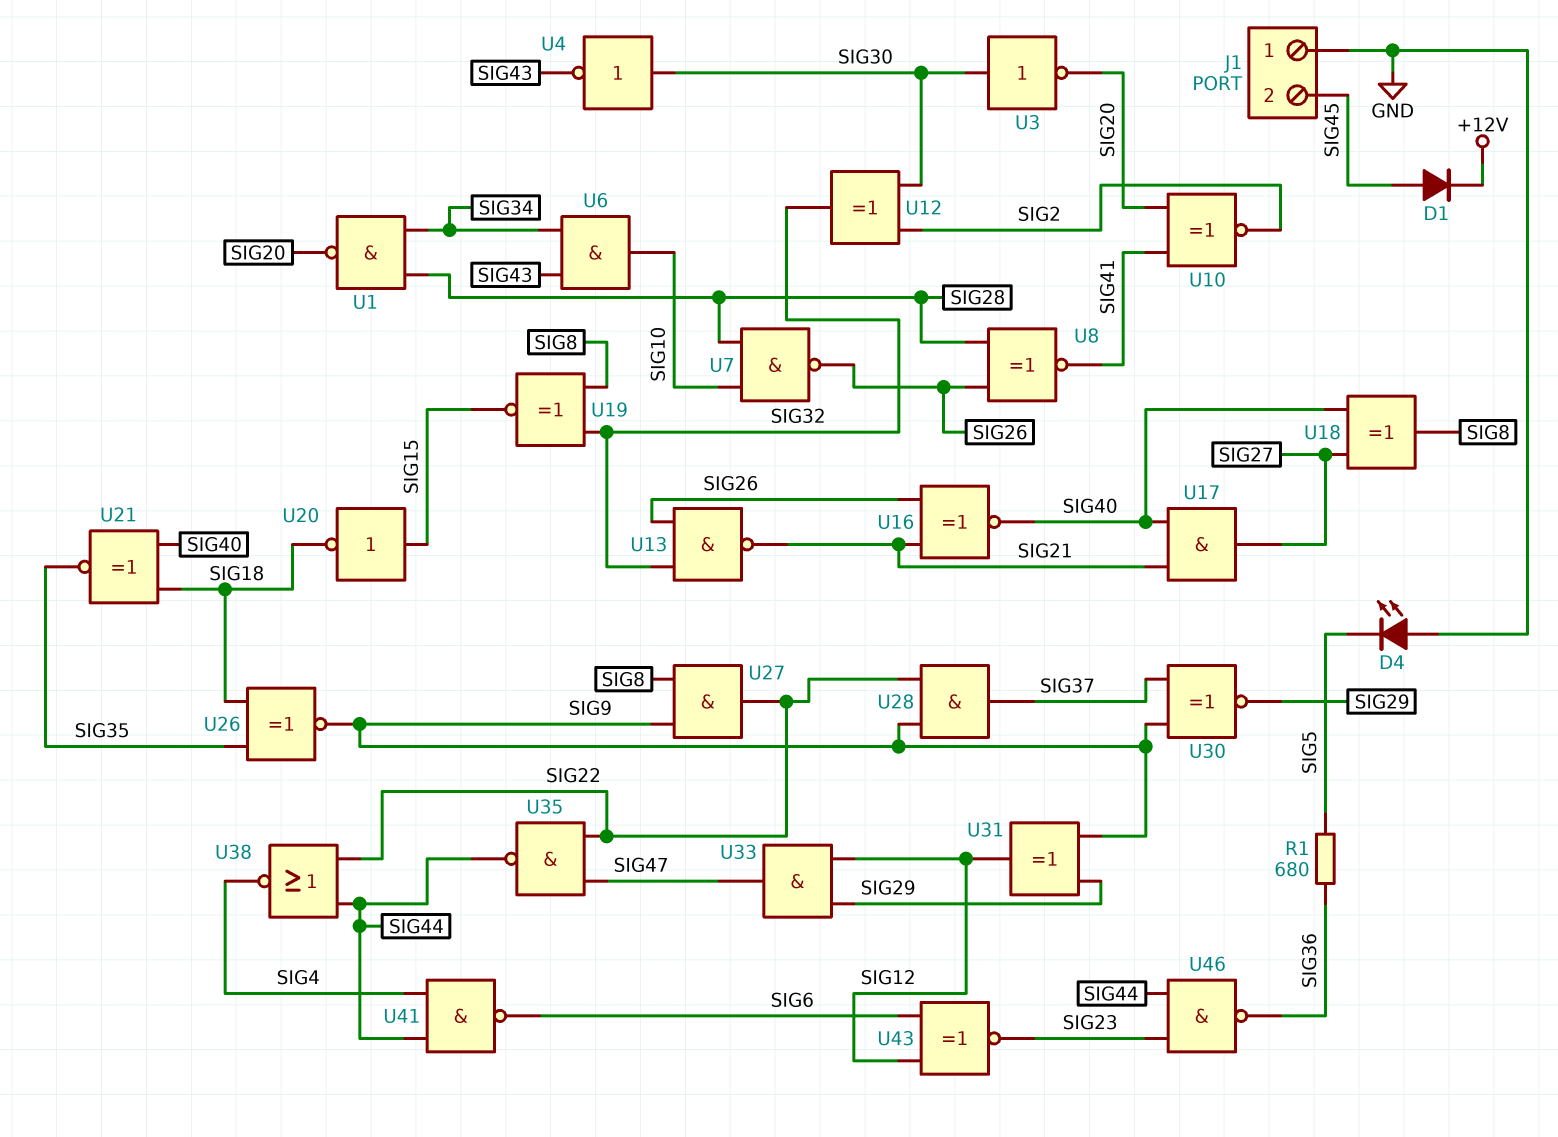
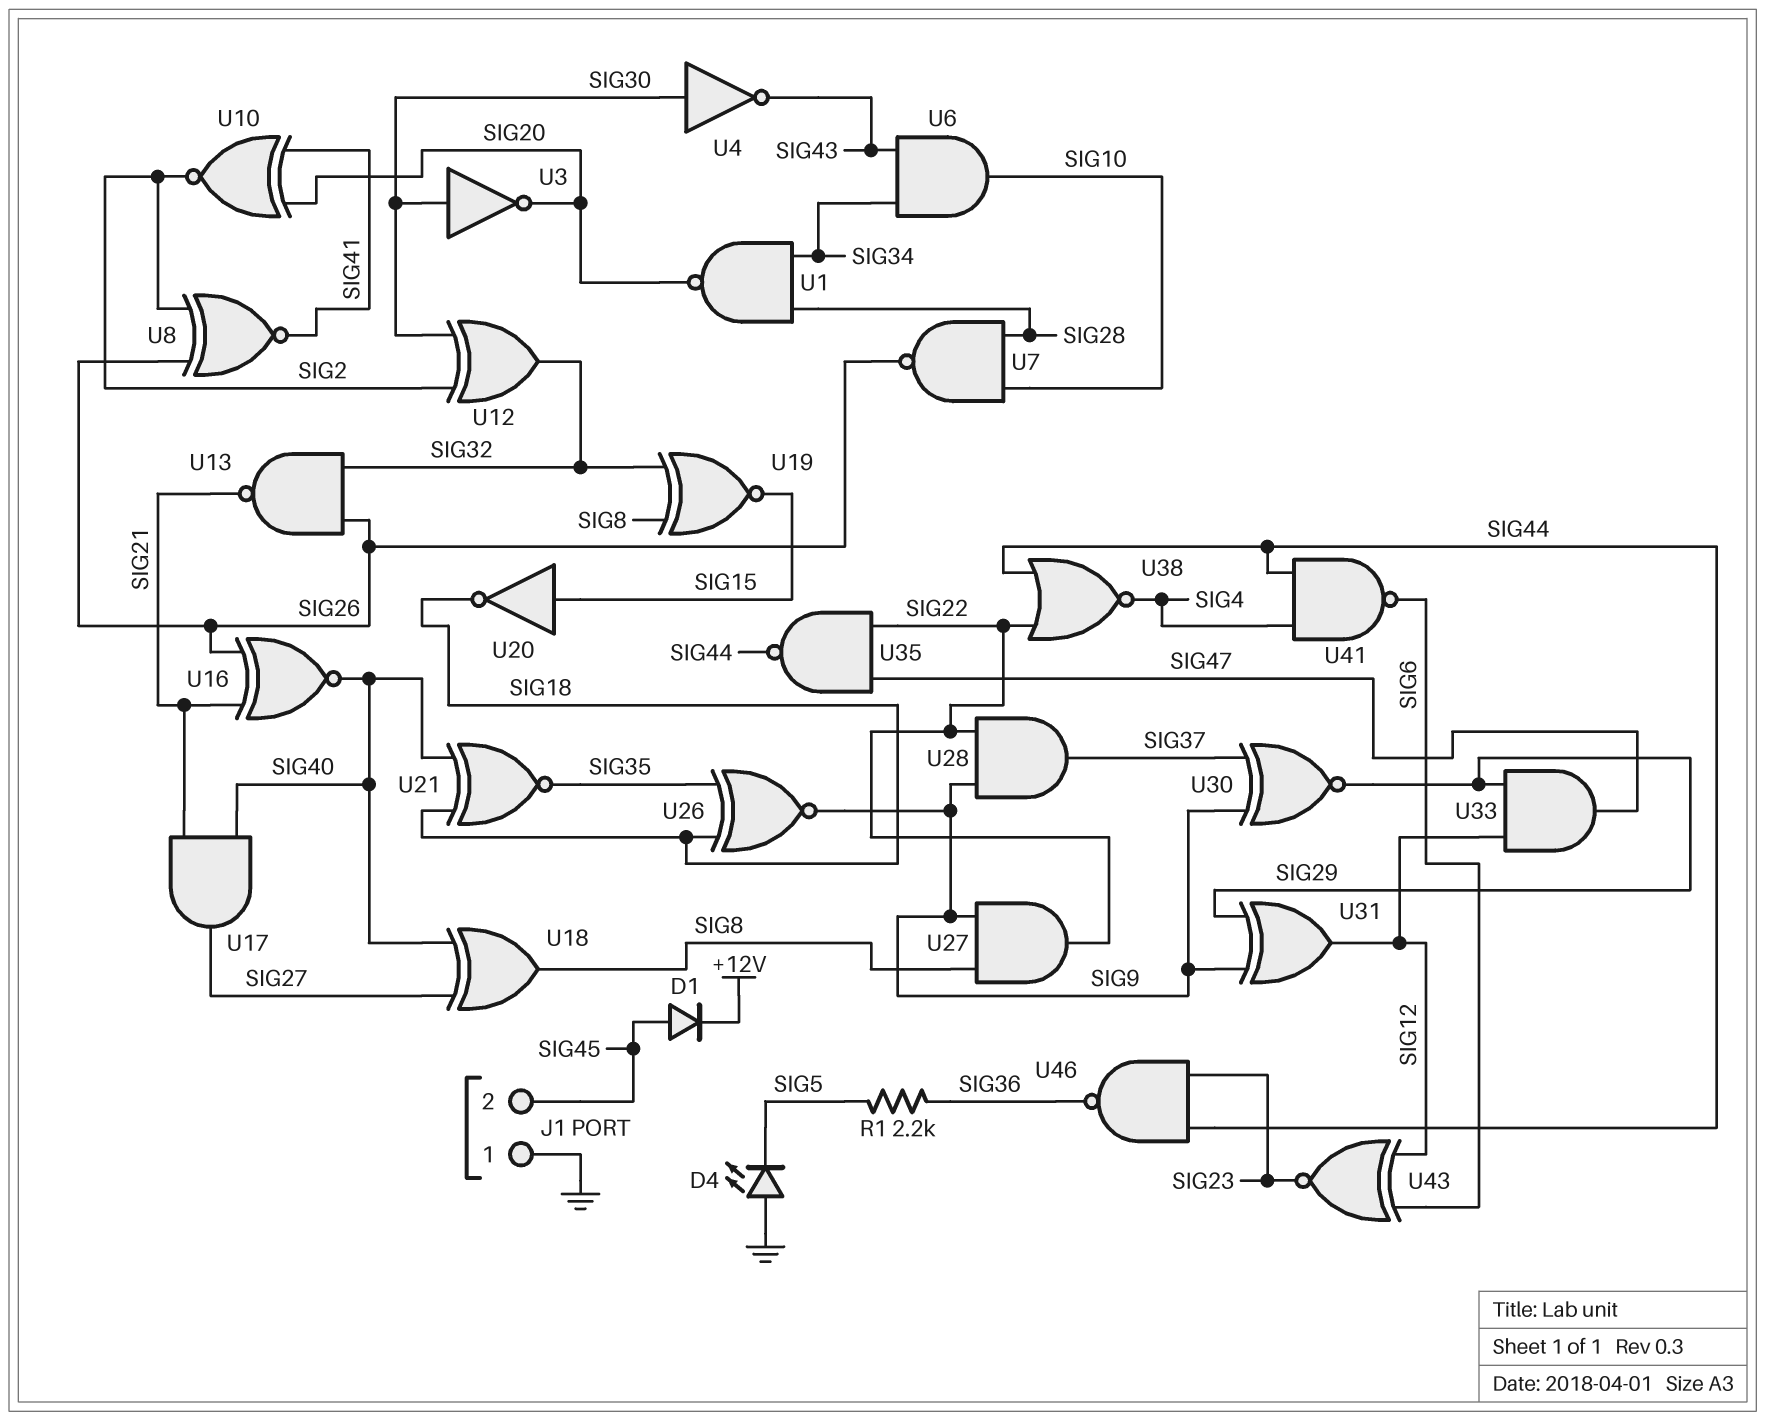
R1: 680 (SIG5, SIG36) -> 2.2k (SIG5, SIG36)
U8: XNOR (in SIG26, in SIG28, out SIG41) -> XNOR (in SIG2, in SIG26, out SIG41)

